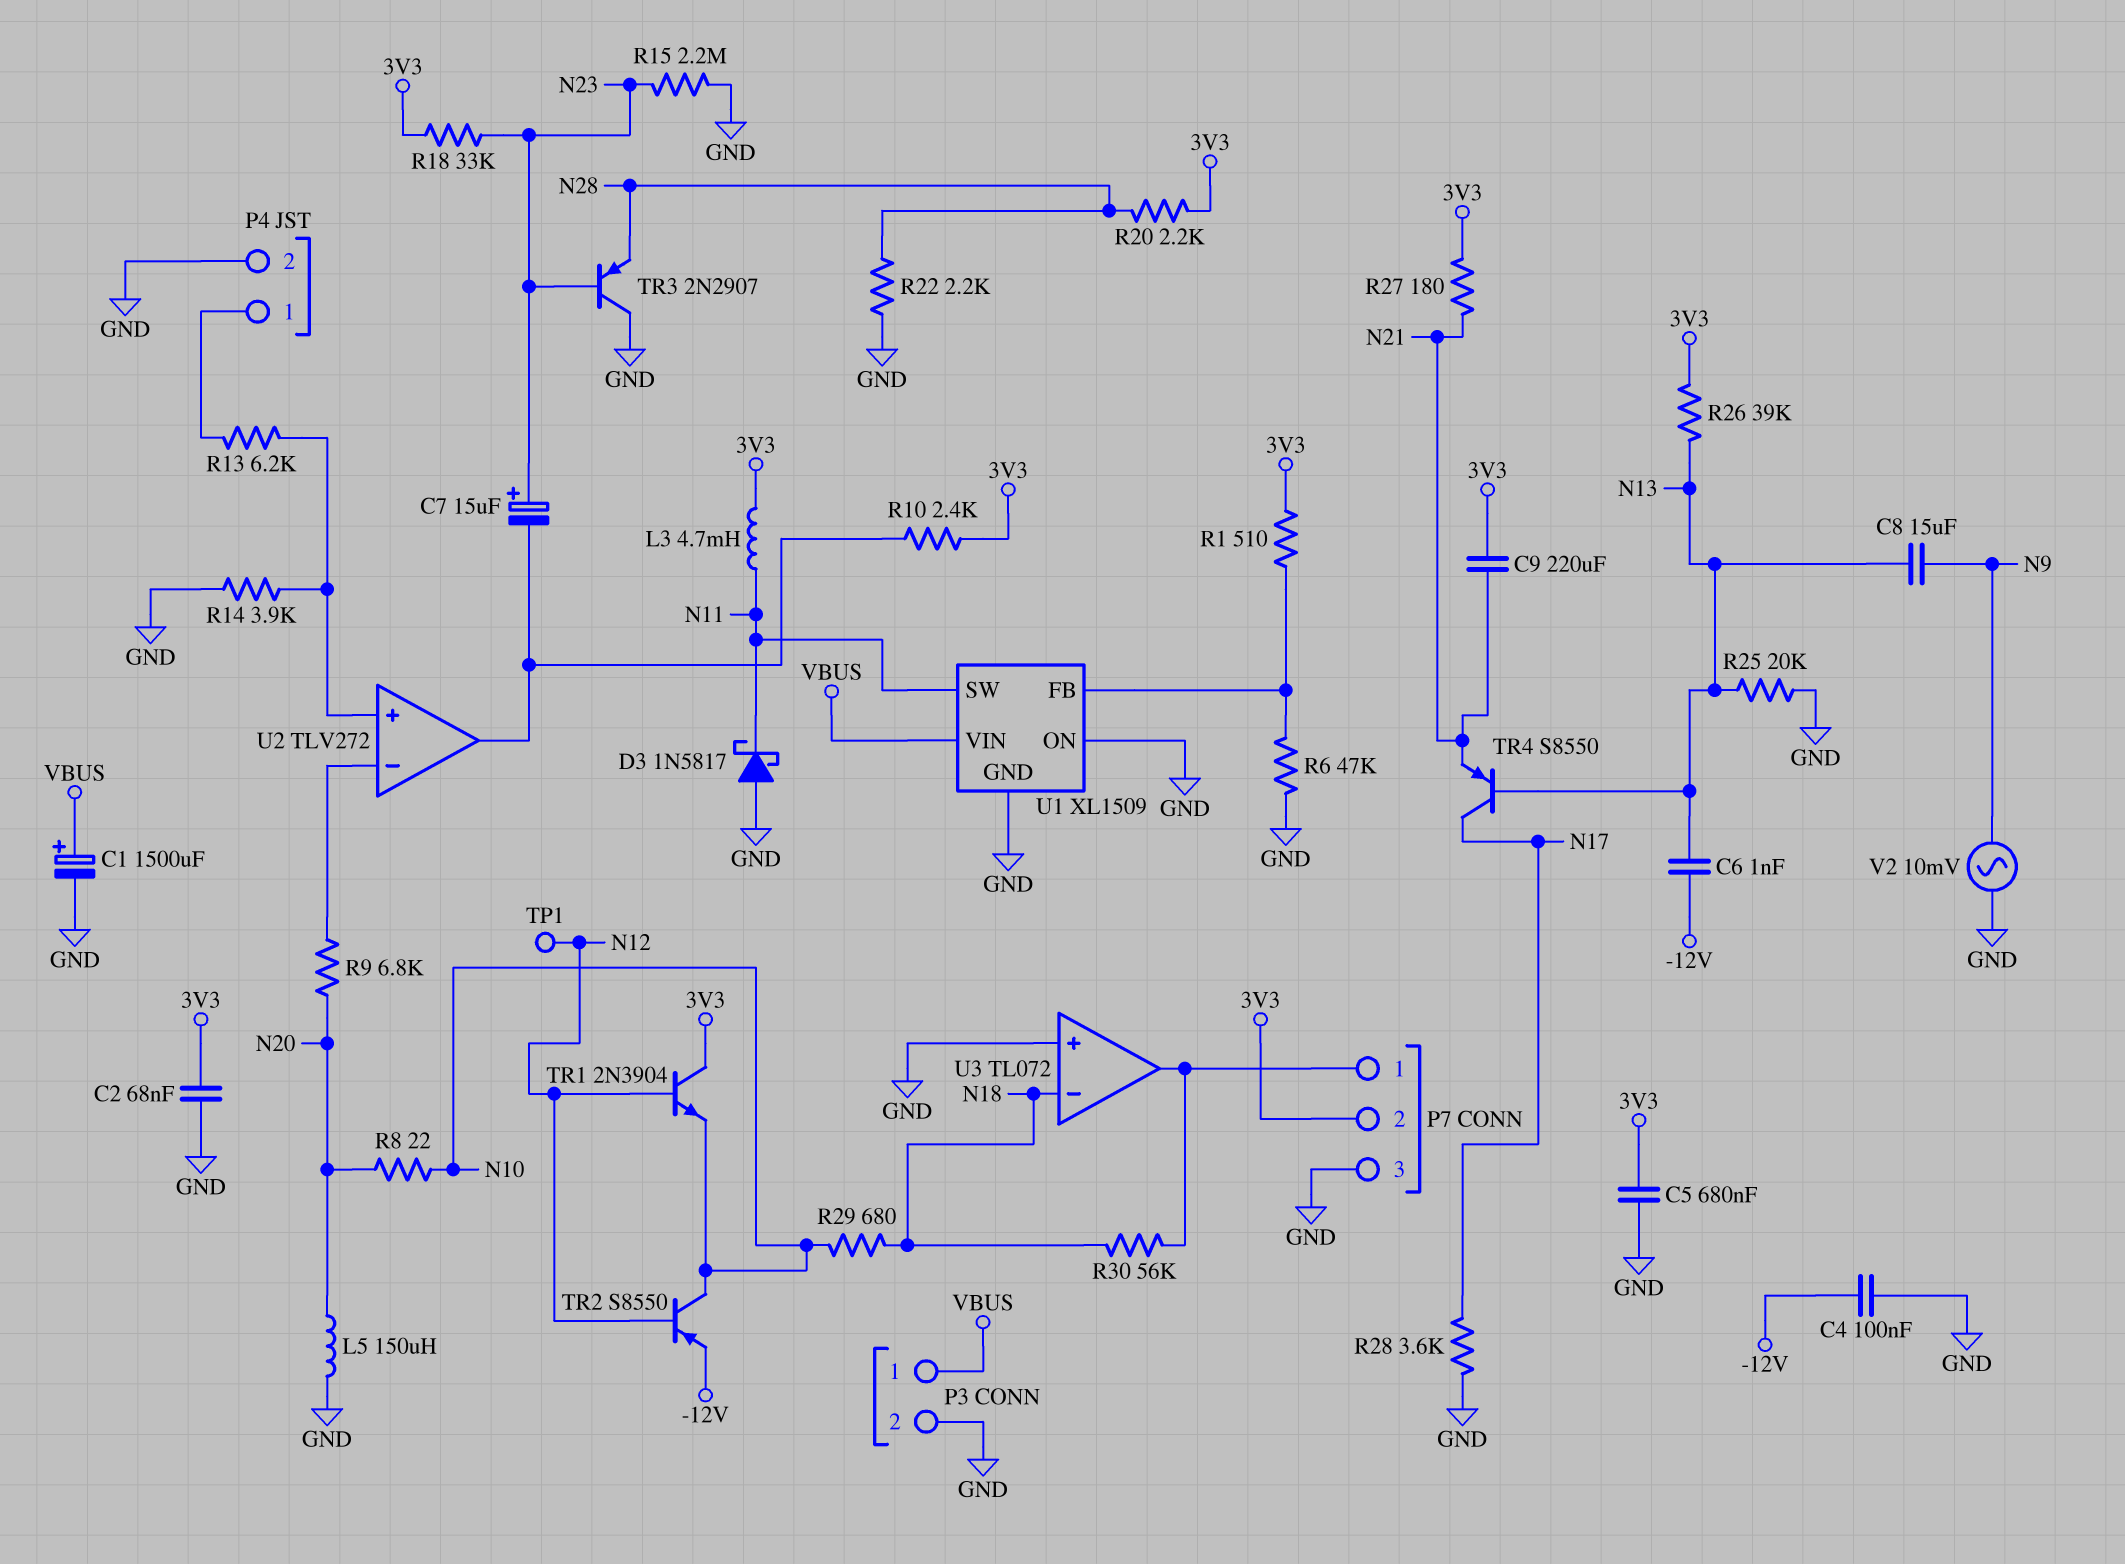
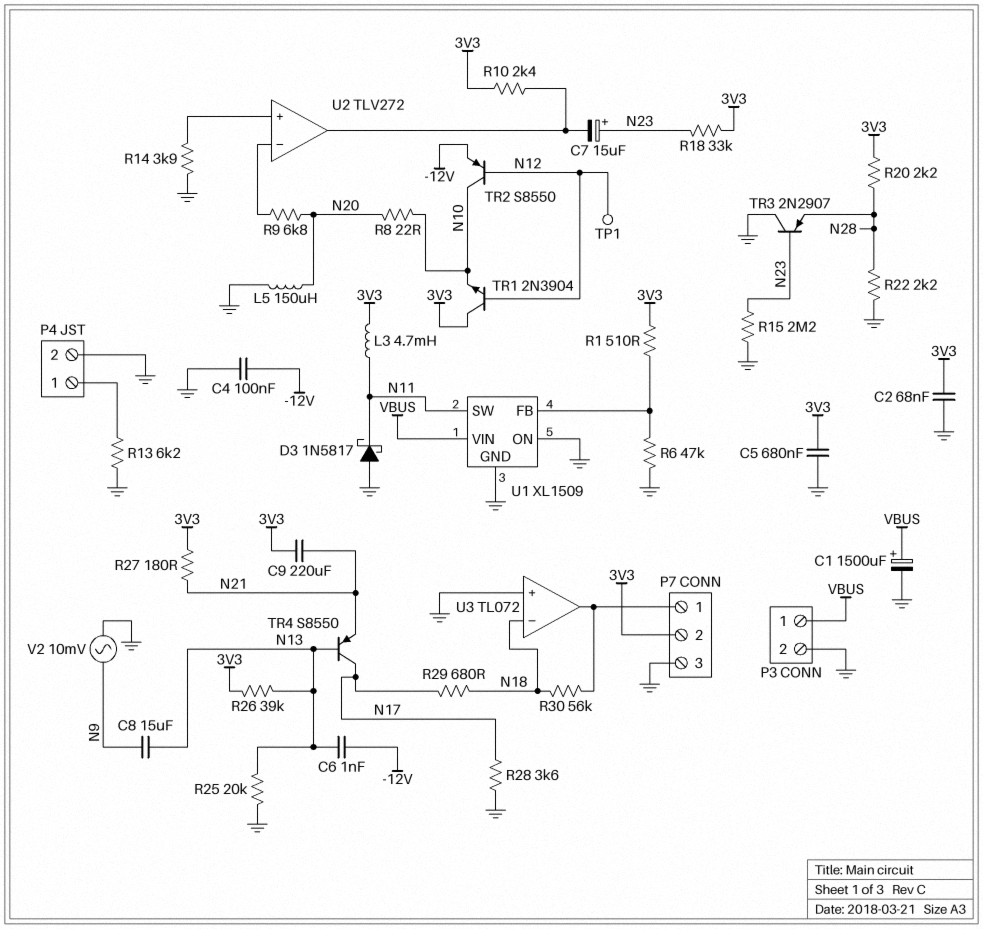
R13: 6.2k (P4/1, U2/in+) -> 6.2k (GND, P4/1)
R29: 680 (N10, N18) -> 680 (N17, N18)

